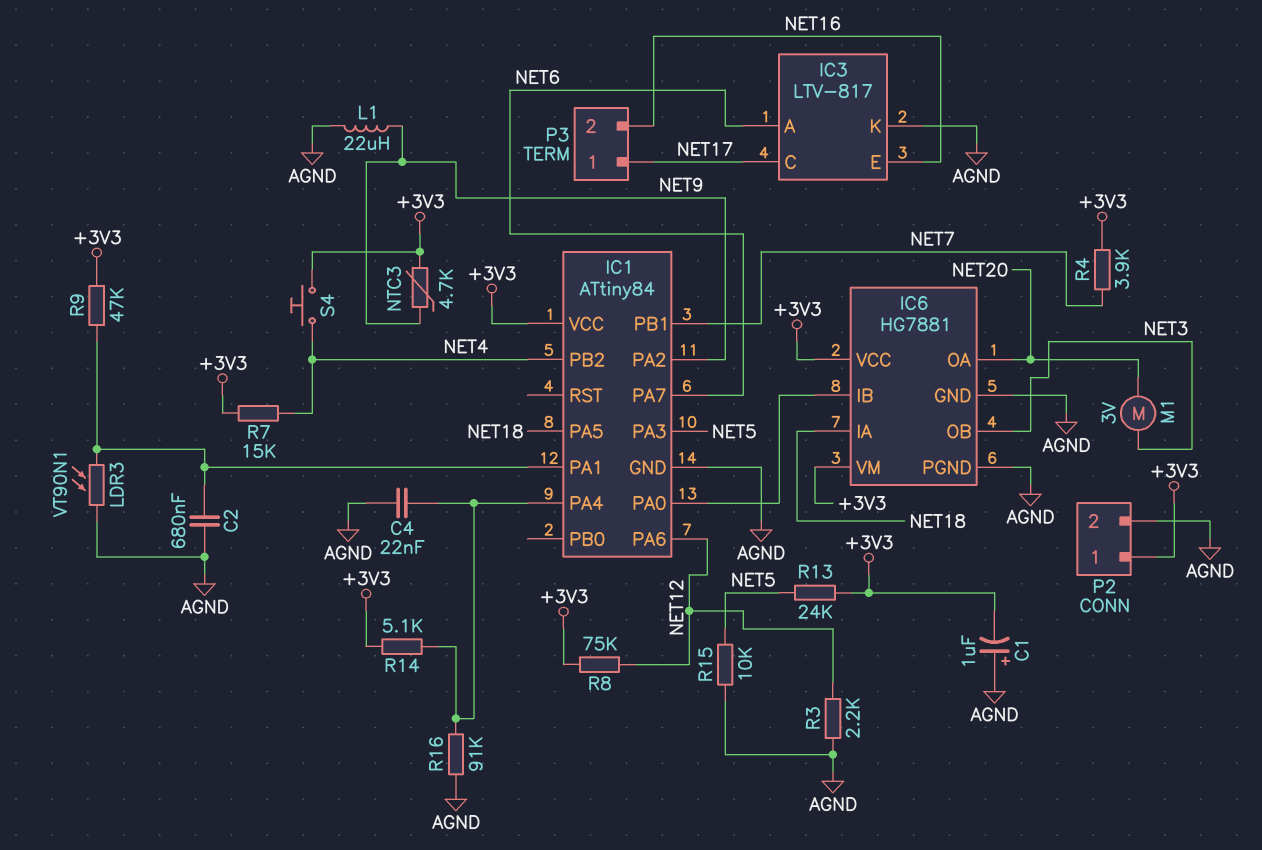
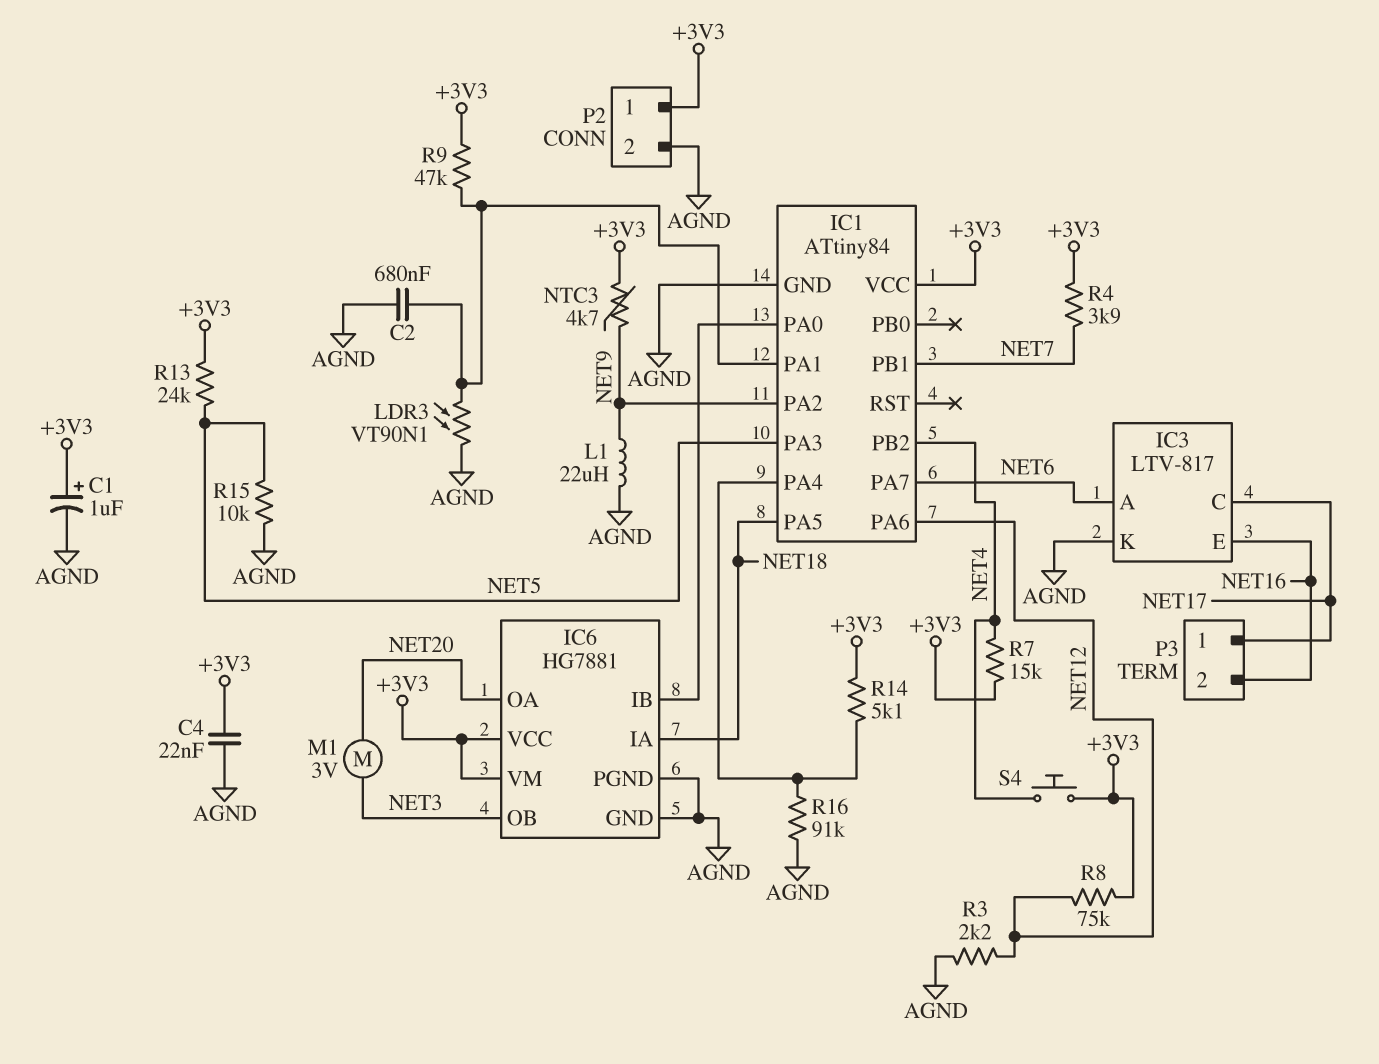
C1: 1uF (plus AGND, minus +3V3) -> 1uF (plus +3V3, minus AGND)
C4: 22nF (AGND, IC1/PA4) -> 22nF (+3V3, AGND)

